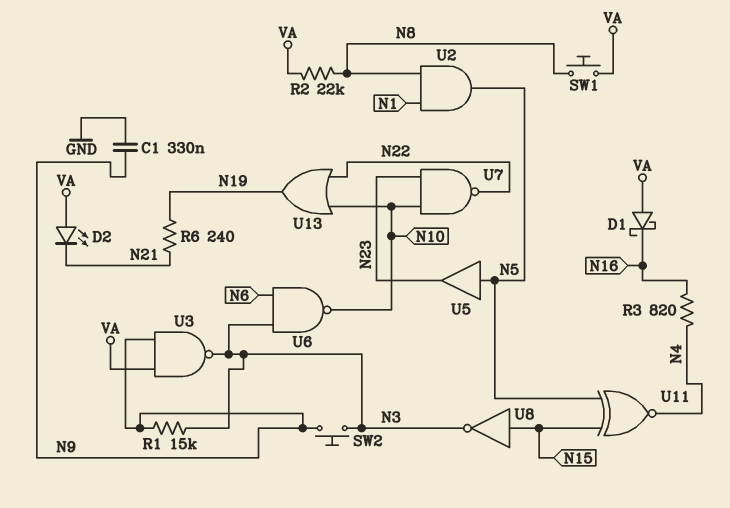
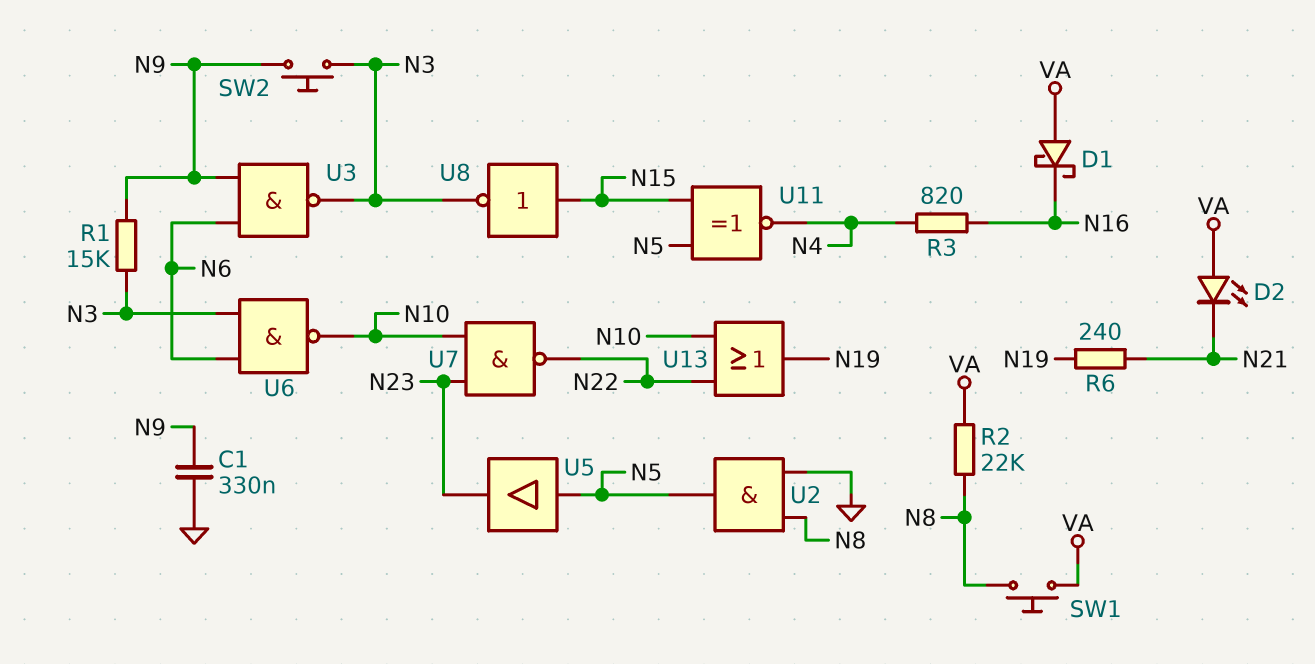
U2: AND (in N1, in N8, out N5) -> AND (in GND, in N8, out N5)
U3: NAND (in N9, in VA, out N3) -> NAND (in N6, in N9, out N3)

